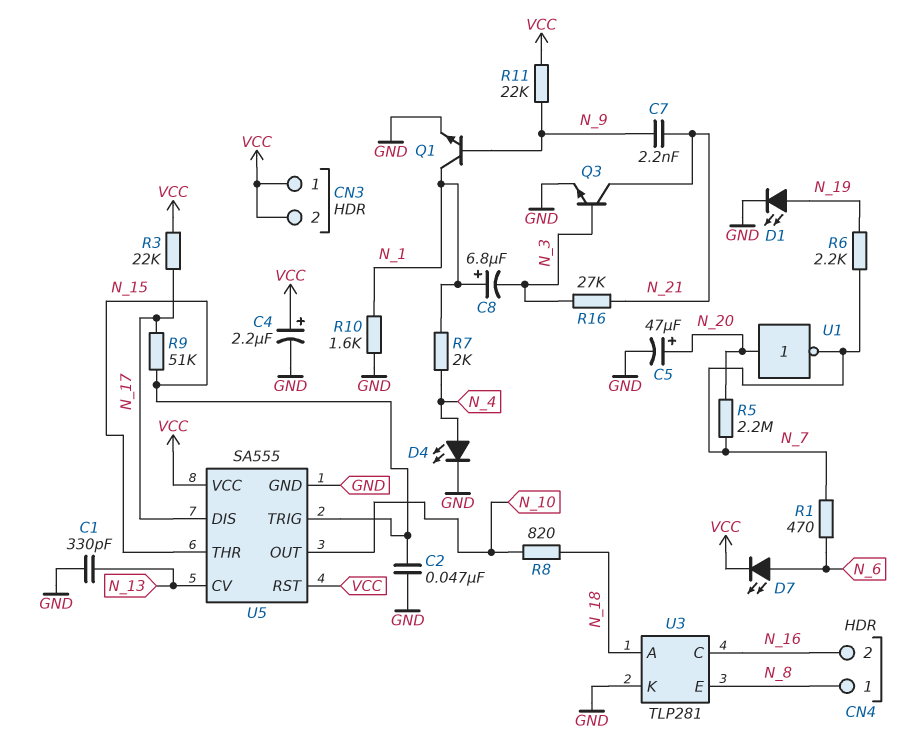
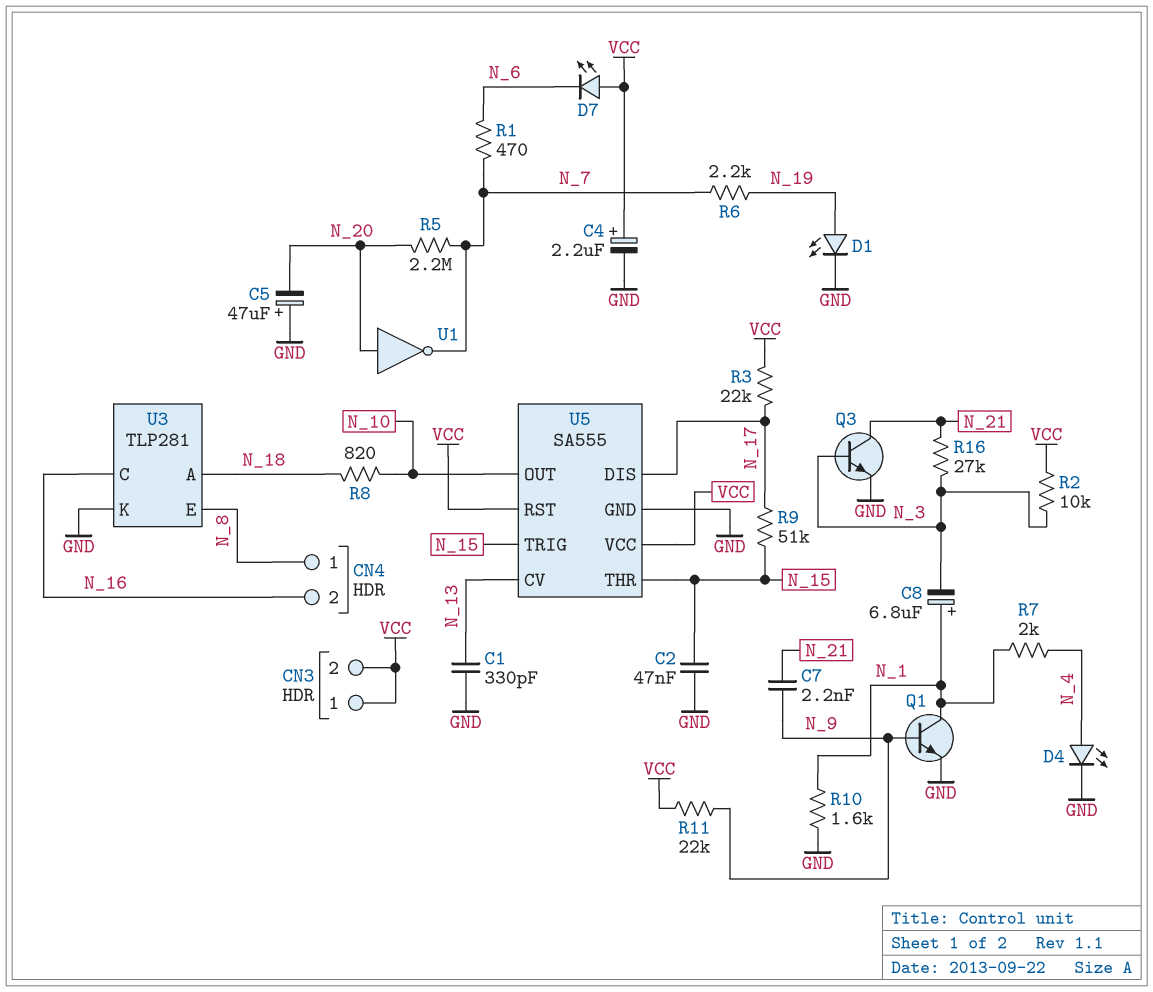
C5: 47uF (plus N_20, minus GND) -> 47uF (plus GND, minus N_20)
D7: LED (A N_6, K VCC) -> LED (A VCC, K N_6)
R2: none -> 10k (N_3, VCC)

